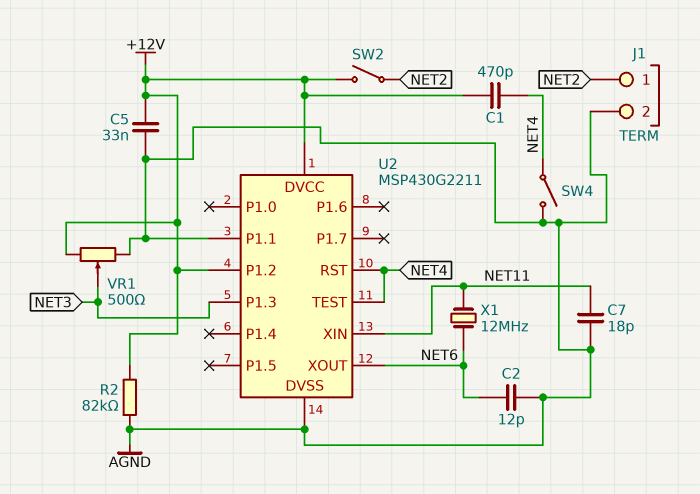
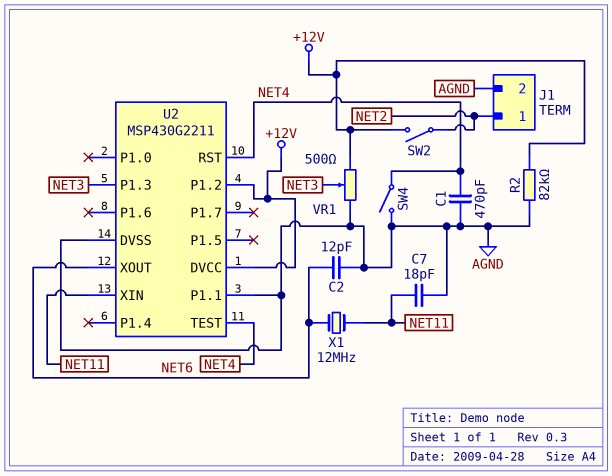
C1: 470pF (+12V, NET4) -> 470pF (AGND, NET4)
C5: 33nF (+12V, AGND) -> none

